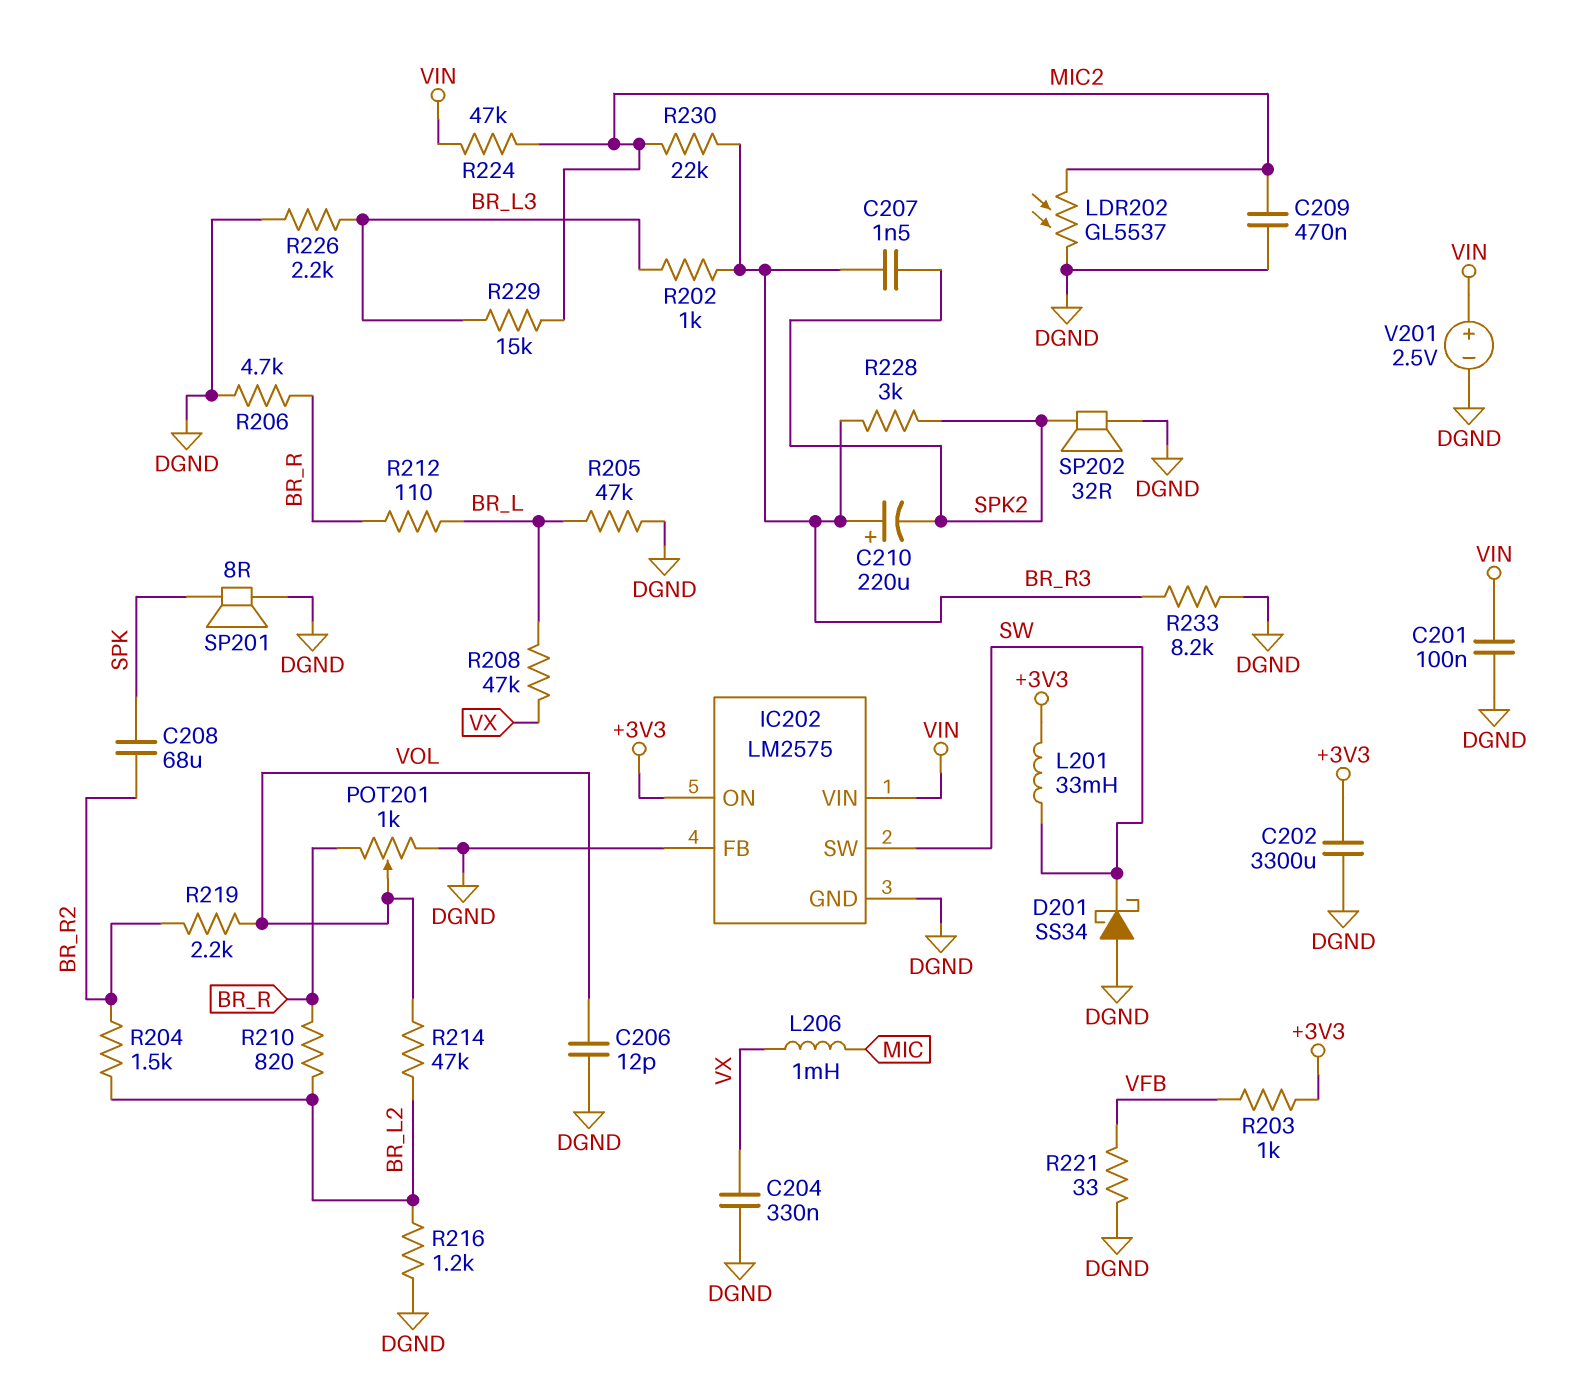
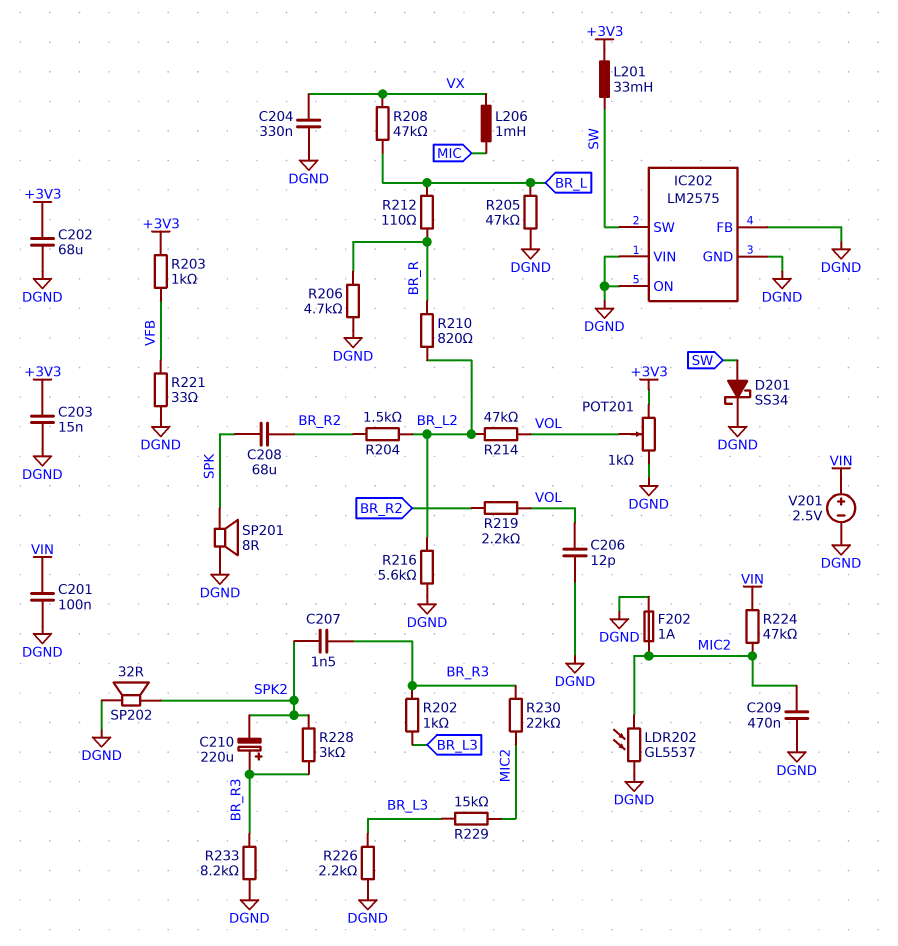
C202: 3300uF (+3V3, DGND) -> 68uF (+3V3, DGND)
C203: none -> 15nF (+3V3, DGND)
D201: schottky SS34 (A DGND, K SW) -> schottky SS34 (A SW, K DGND)
F202: none -> 1A (DGND, MIC2)
IC202 pin ON: +3V3 -> DGND
IC202 pin VIN: VIN -> DGND
POT201: 1k (BR_R, DGND, wiper VOL) -> 1k (+3V3, DGND, wiper VOL)
R216: 1.2k (BR_L2, DGND) -> 5.6k (BR_L2, DGND)

